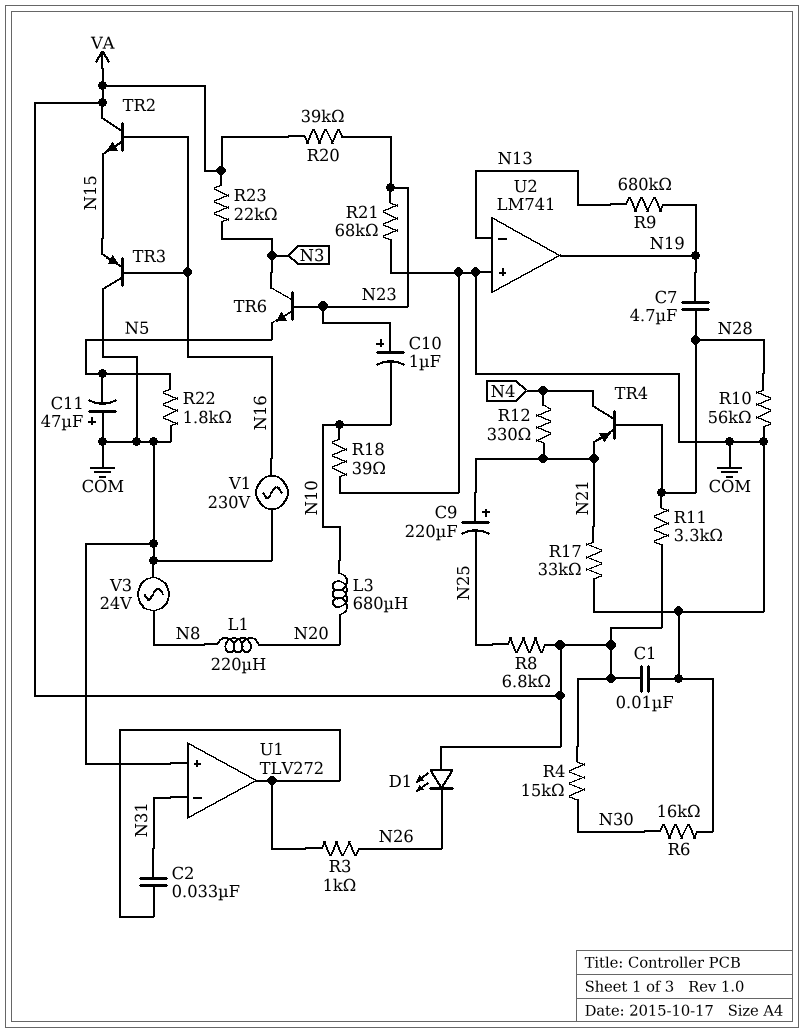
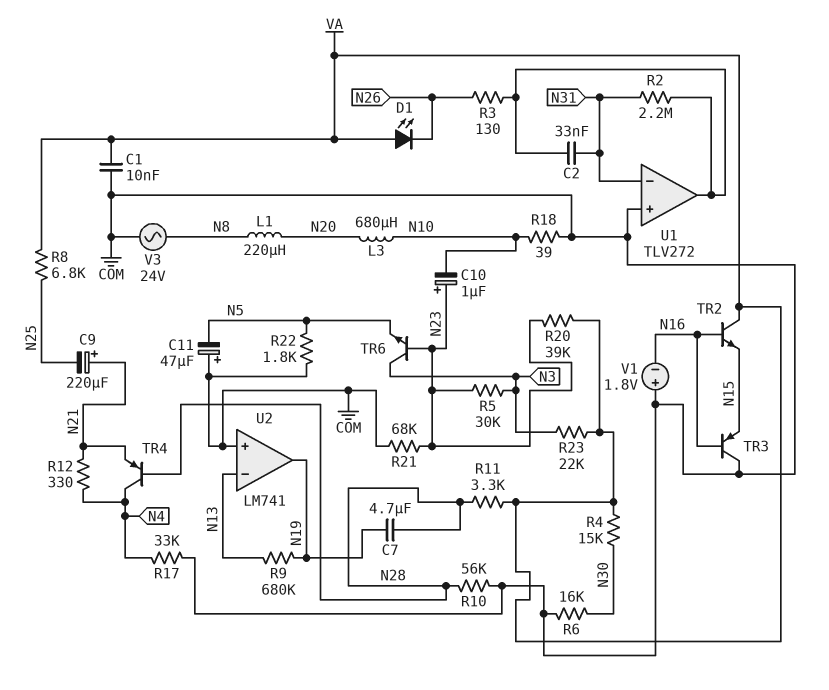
R2: none -> 2.2M (N31, U1/out)
R3: 1k (N26, U1/out) -> 130 (N26, U1/out)
R5: none -> 30k (N3, N23)
R17: 33k (COM, N21) -> 33k (COM, N4)
V1: AC 230V (COM, N16) -> 1.8V (plus COM, minus N16)

